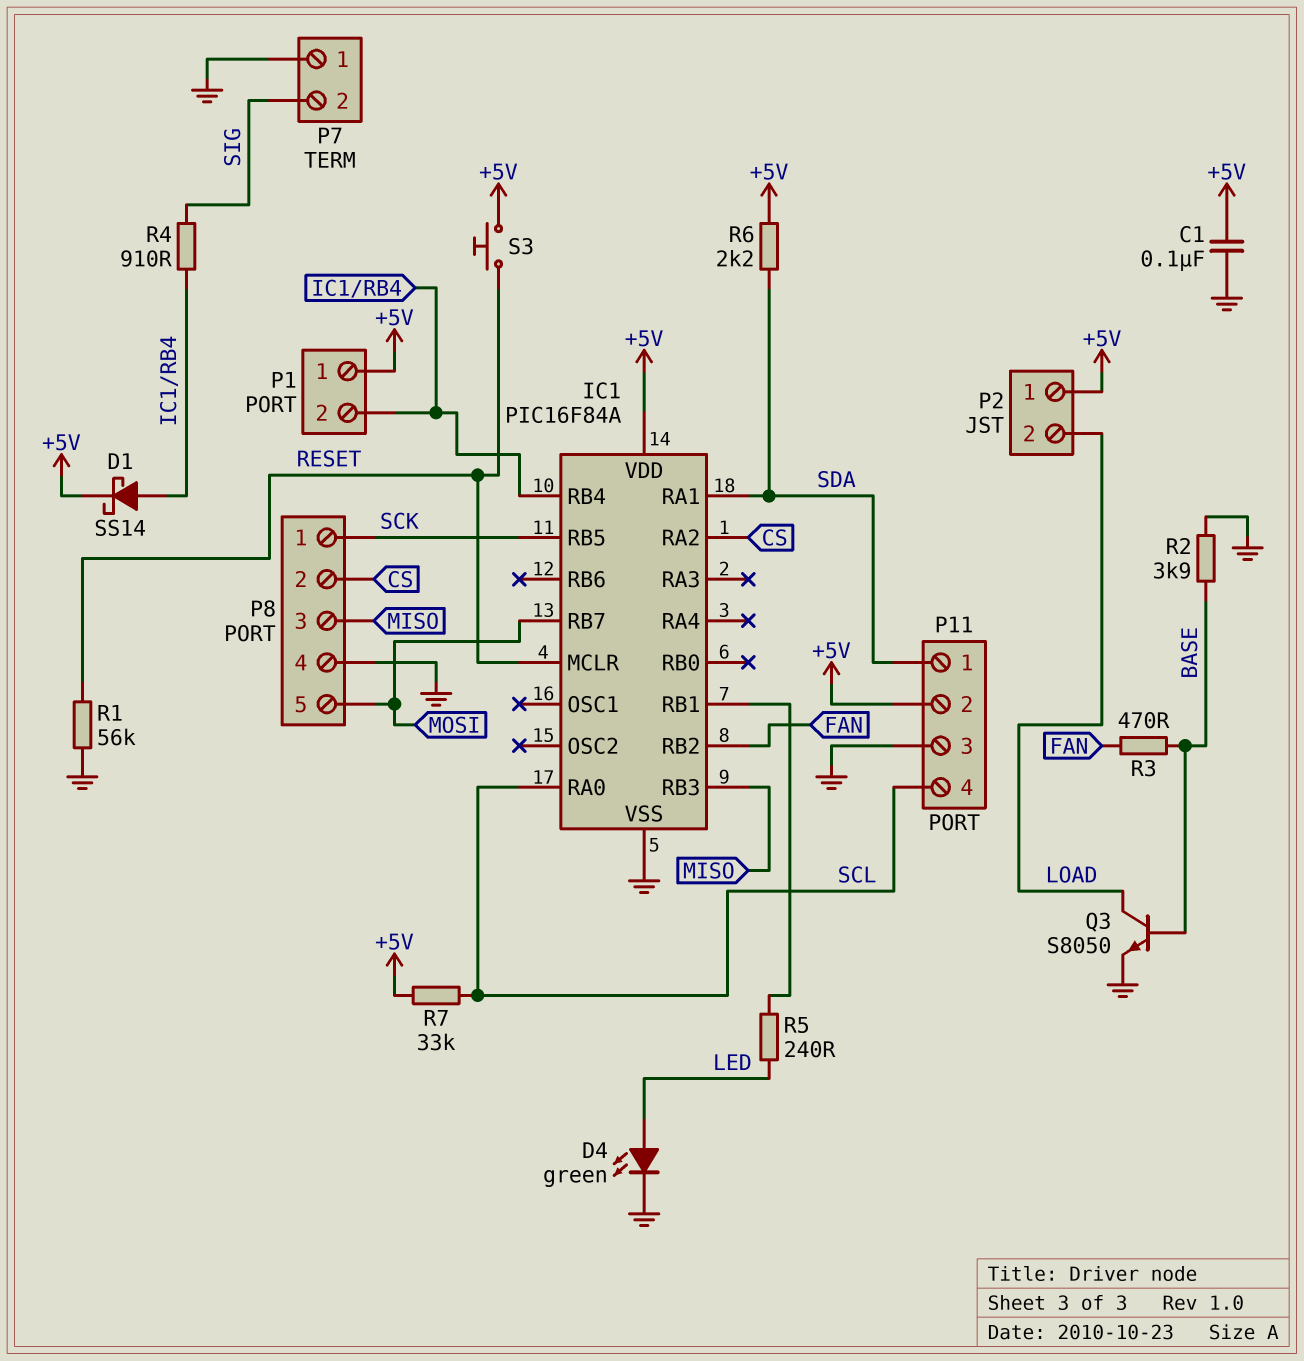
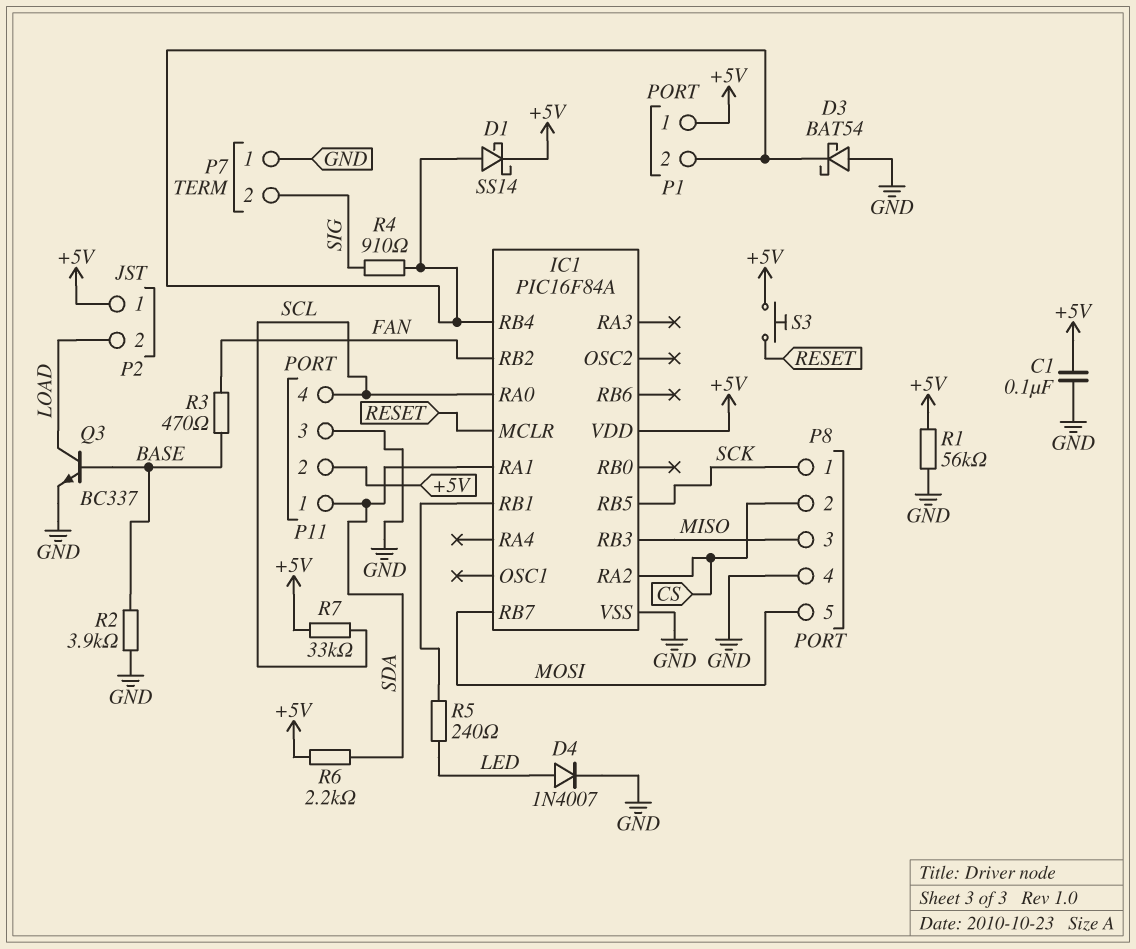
D3: none -> schottky BAT54 (A GND, K IC1/RB4)
D4: LED green (A LED, K GND) -> diode 1N4007 (A LED, K GND)
Q3: NPN S8050 (B BASE, C LOAD, E GND) -> NPN BC337 (B BASE, C LOAD, E GND)
R1: 56k (GND, RESET) -> 56k (+5V, GND)

